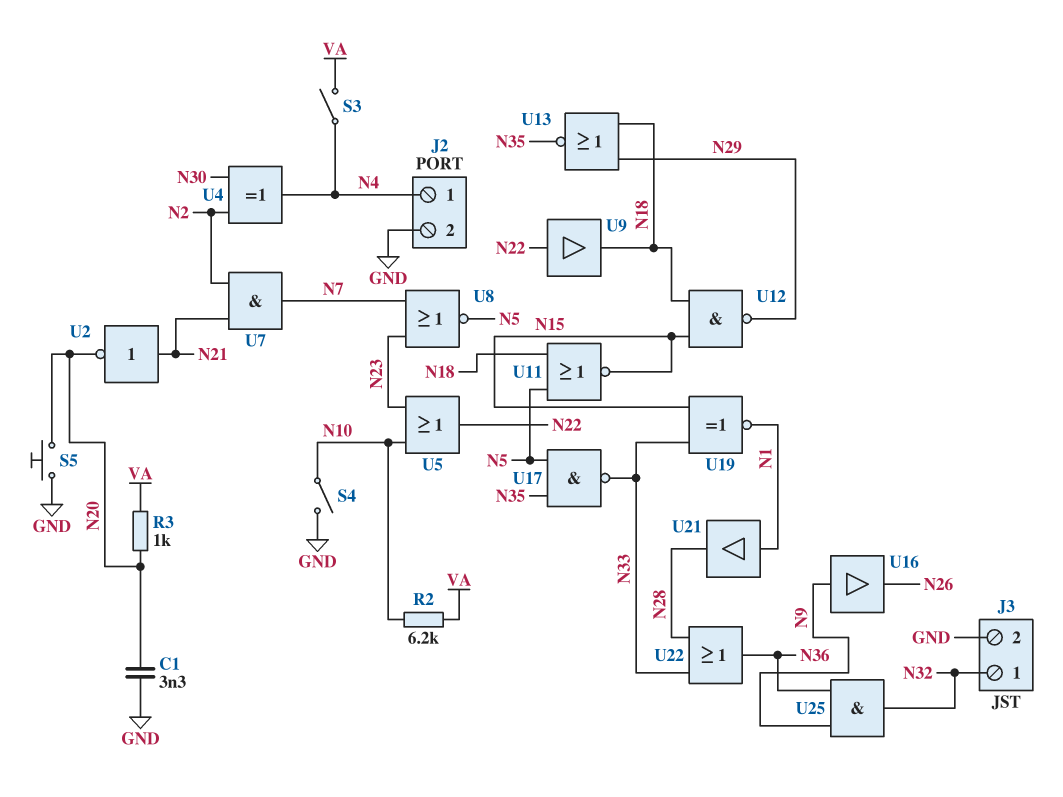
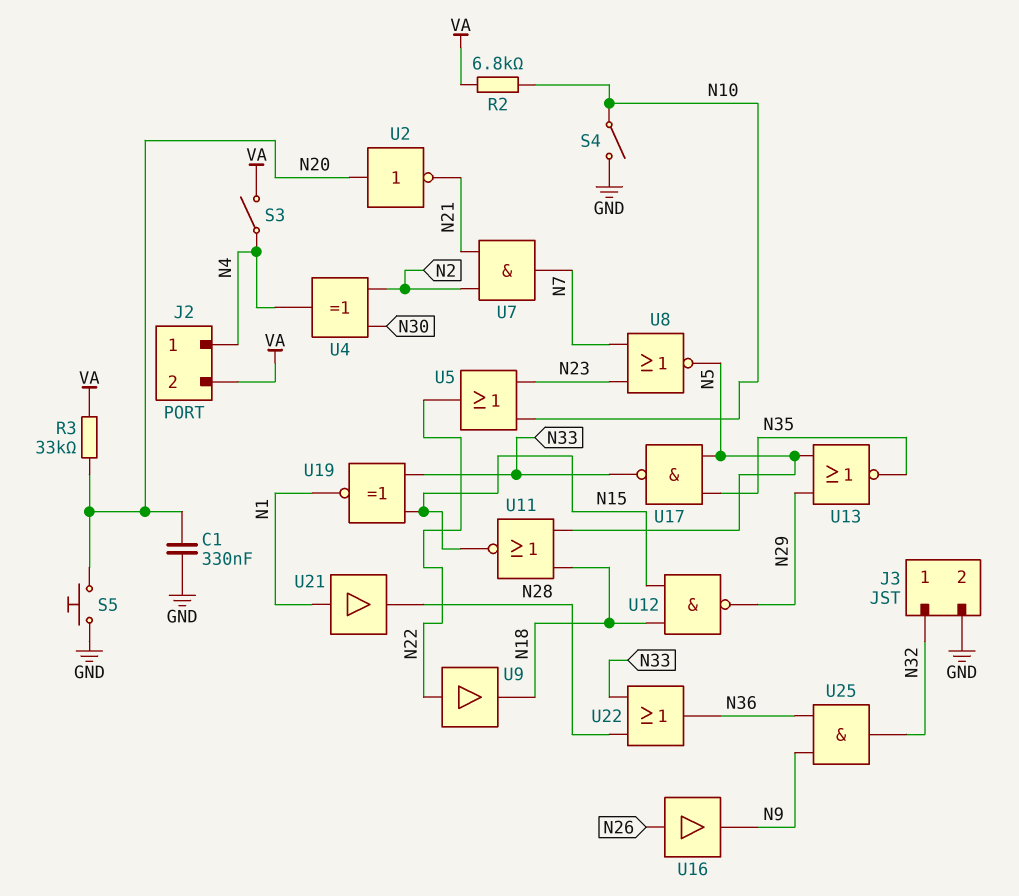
C1: 3.3nF (GND, N20) -> 330nF (GND, N20)
J2 pin 2: GND -> VA
R2: 6.2k (N10, VA) -> 6.8k (N10, VA)
R3: 1k (N20, VA) -> 33k (N20, VA)
U2: NOT (in N21, out N20) -> NOT (in N20, out N21)
U13: NOR (in N18, in N29, out N35) -> NOR (in N5, in N29, out N35)
U16: buffer (in N9, out N26) -> buffer (in N26, out N9)

